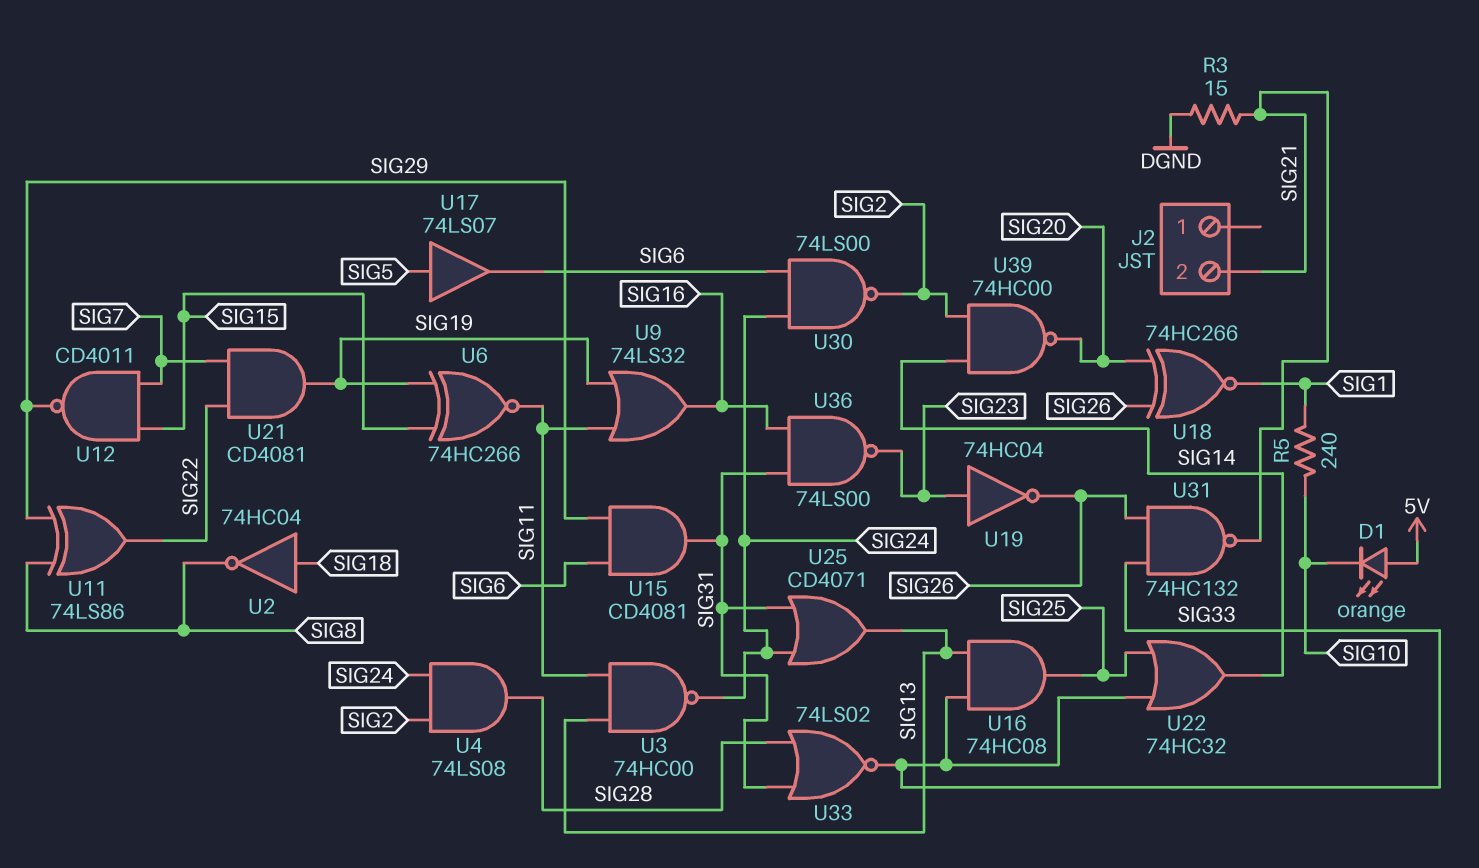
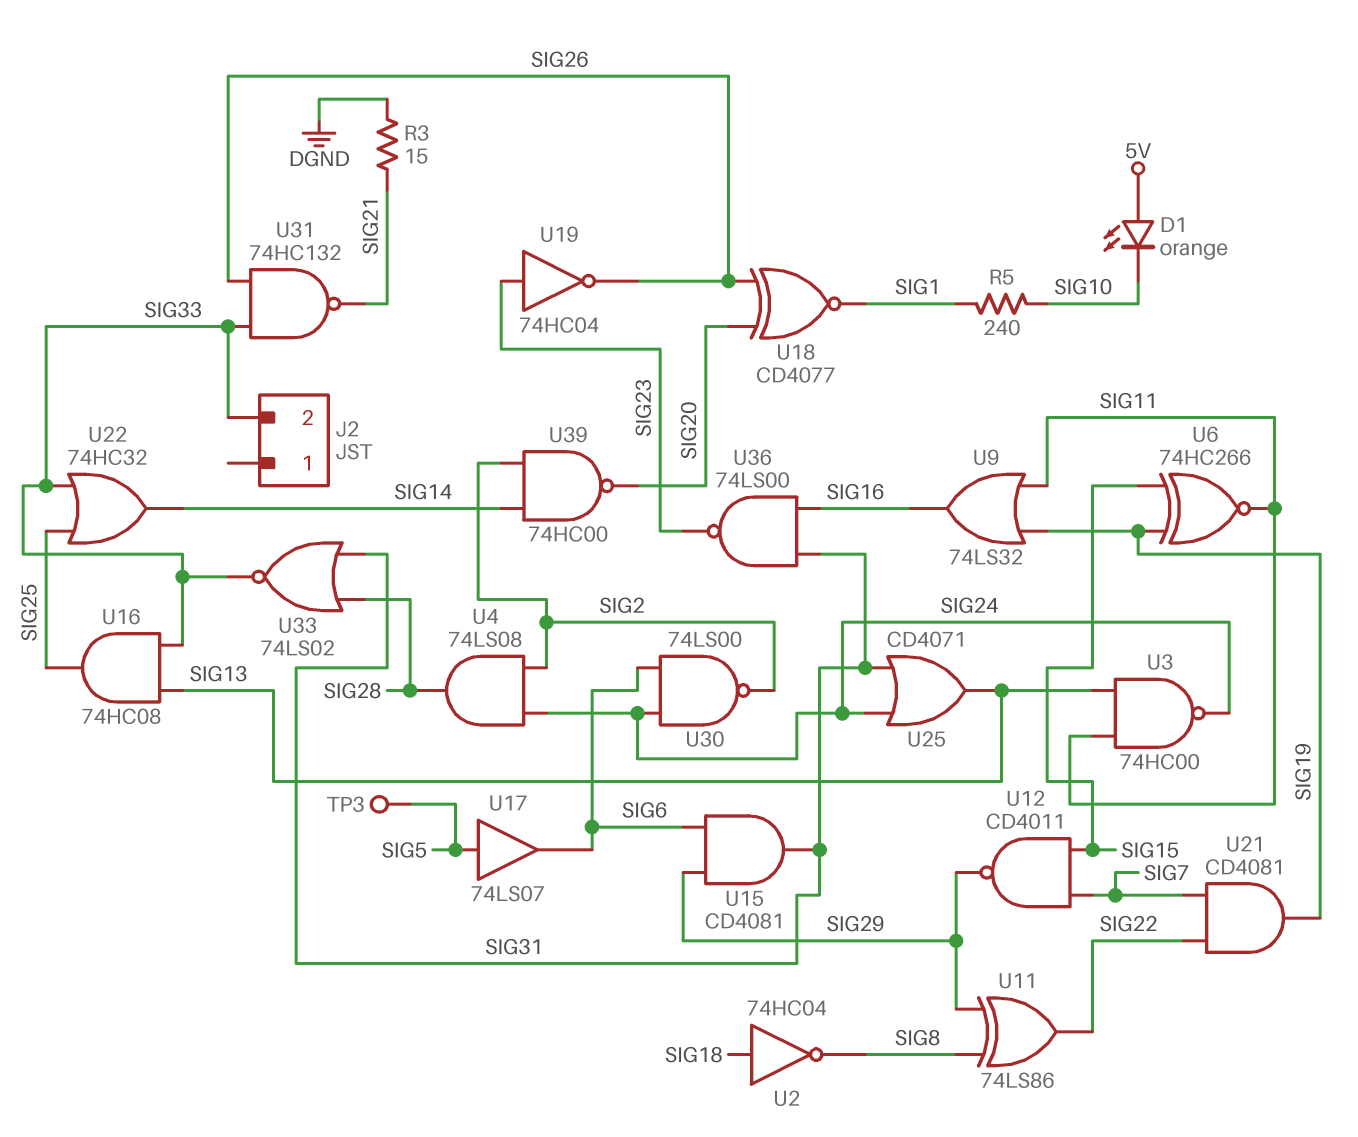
J2 pin 2: SIG21 -> SIG33
TP3: none -> test point (SIG5)
U18: XNOR 74HC266 (in SIG20, in SIG26, out SIG1) -> XNOR CD4077 (in SIG20, in SIG26, out SIG1)

